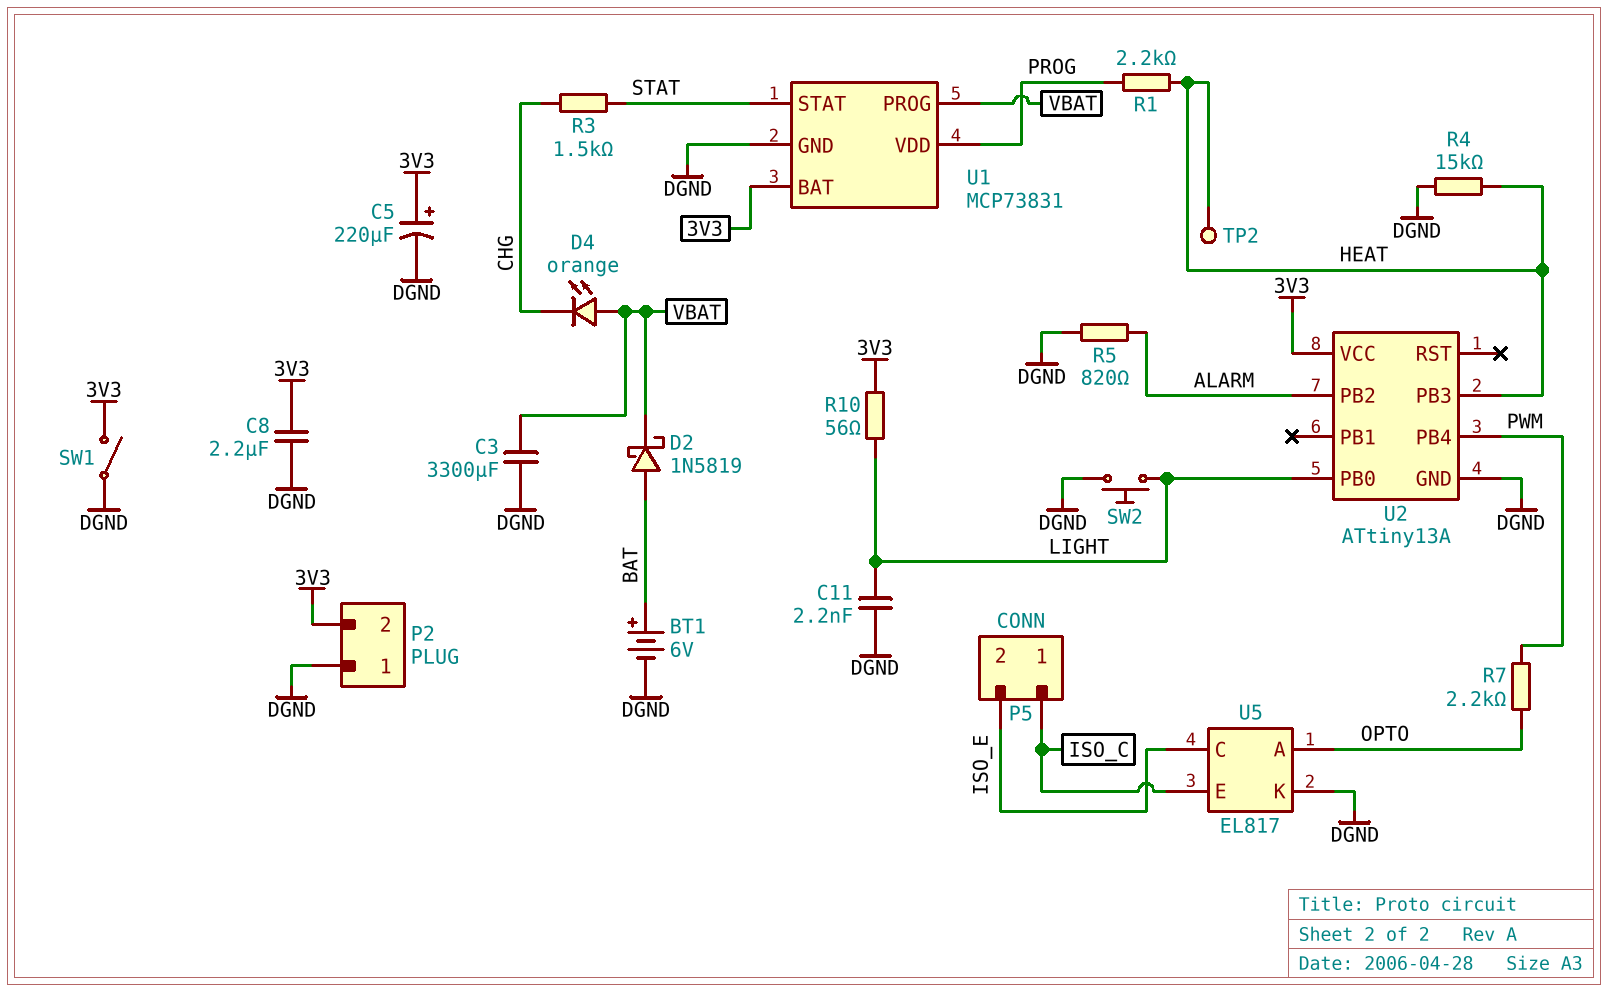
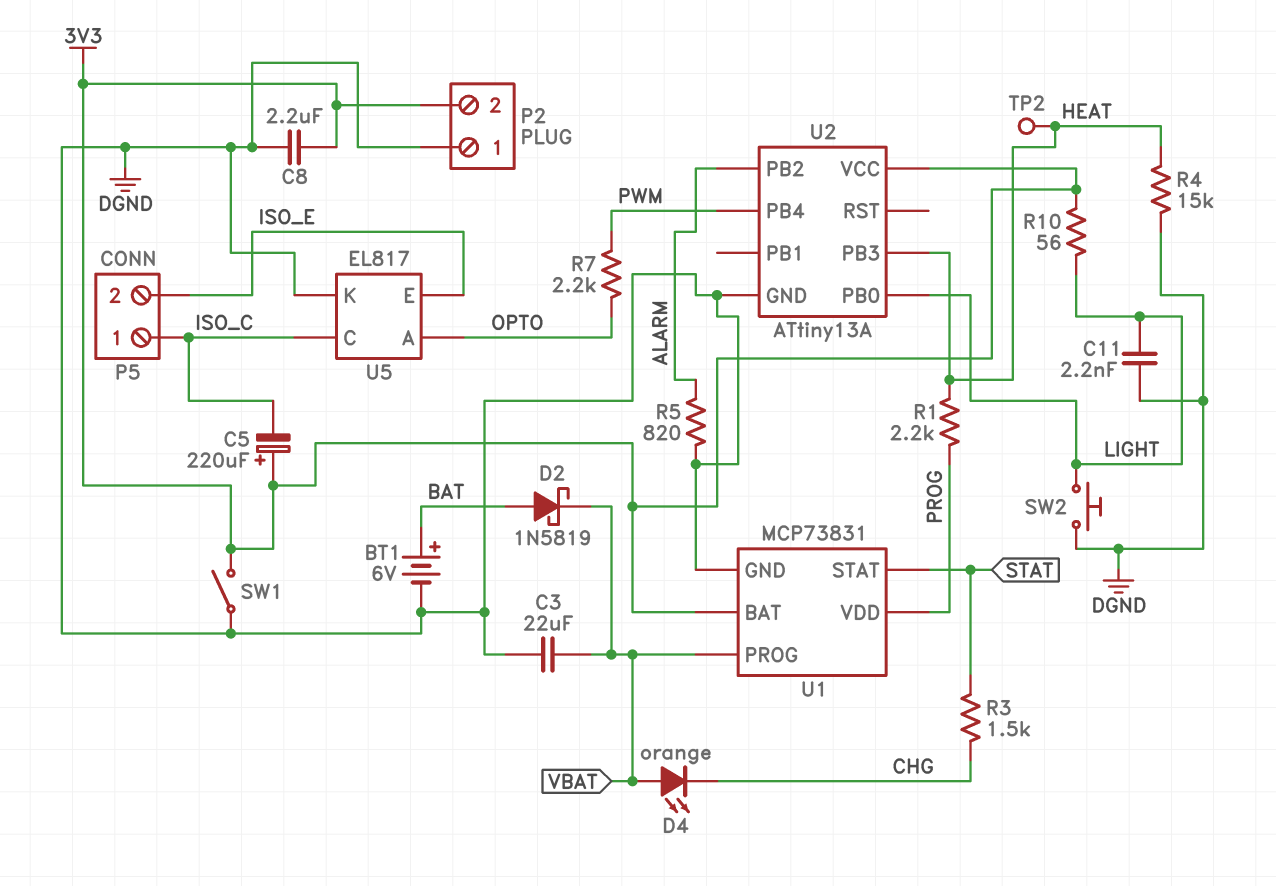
C3: 3300uF (DGND, VBAT) -> 22uF (DGND, VBAT)
C5: 220uF (plus 3V3, minus DGND) -> 220uF (plus 3V3, minus ISO_C)
U5 pin C: ISO_E -> ISO_C
U5 pin E: ISO_C -> ISO_E

